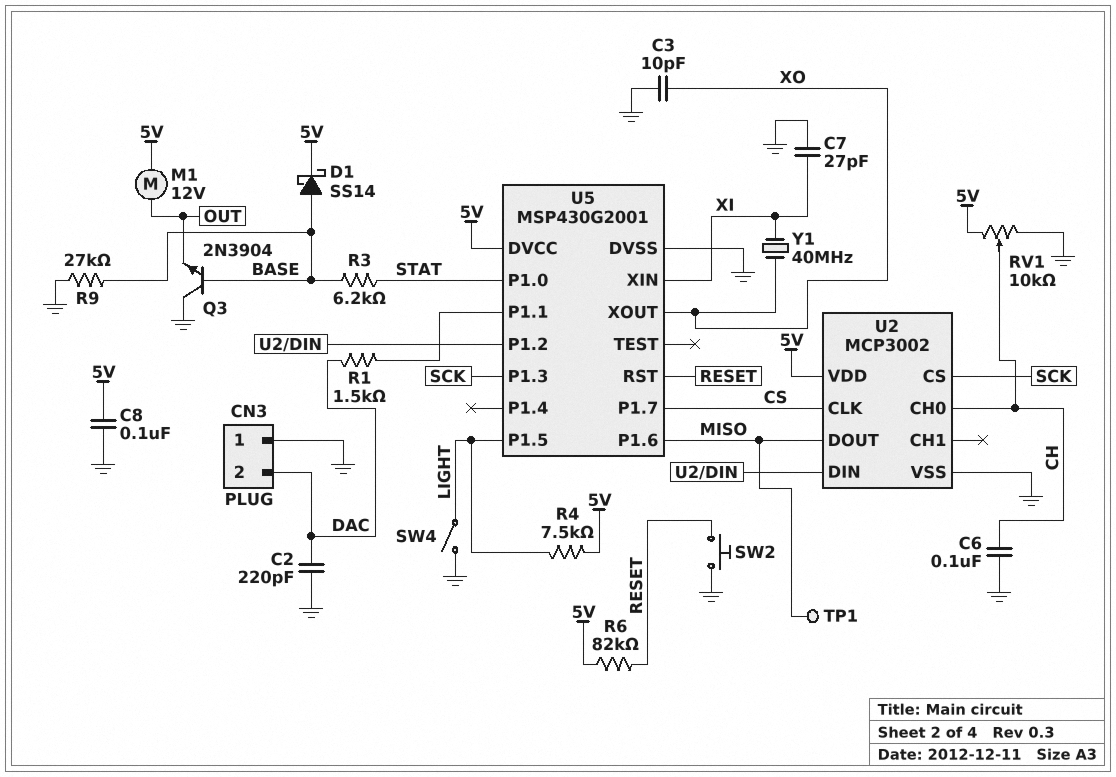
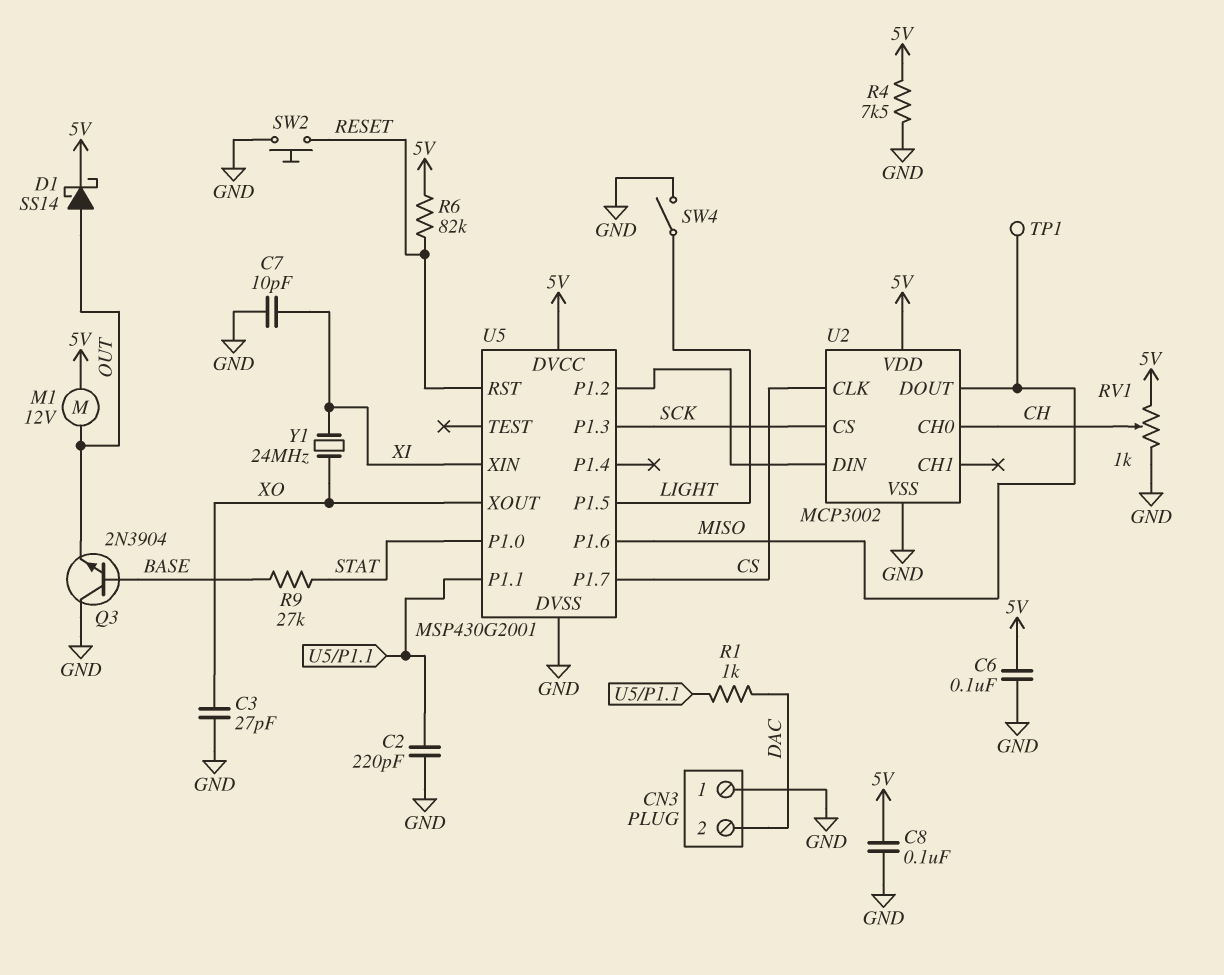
C2: 220pF (DAC, GND) -> 220pF (GND, U5/P1.1)
C3: 10pF (GND, XO) -> 27pF (GND, XO)
C6: 100nF (CH, GND) -> 100nF (5V, GND)
C7: 27pF (GND, XI) -> 10pF (GND, XI)
D1: schottky SS14 (A BASE, K 5V) -> schottky SS14 (A OUT, K 5V)
R1: 1.5k (DAC, U5/P1.1) -> 1k (DAC, U5/P1.1)
R3: 6.2k (BASE, STAT) -> none
R4: 7.5k (5V, LIGHT) -> 7.5k (5V, GND)
R9: 27k (BASE, GND) -> 27k (BASE, STAT)
RV1: 10k (5V, GND, wiper CH) -> 1k (5V, GND, wiper CH)
Y1: 40MHz (XI, XO) -> 24MHz (XI, XO)

